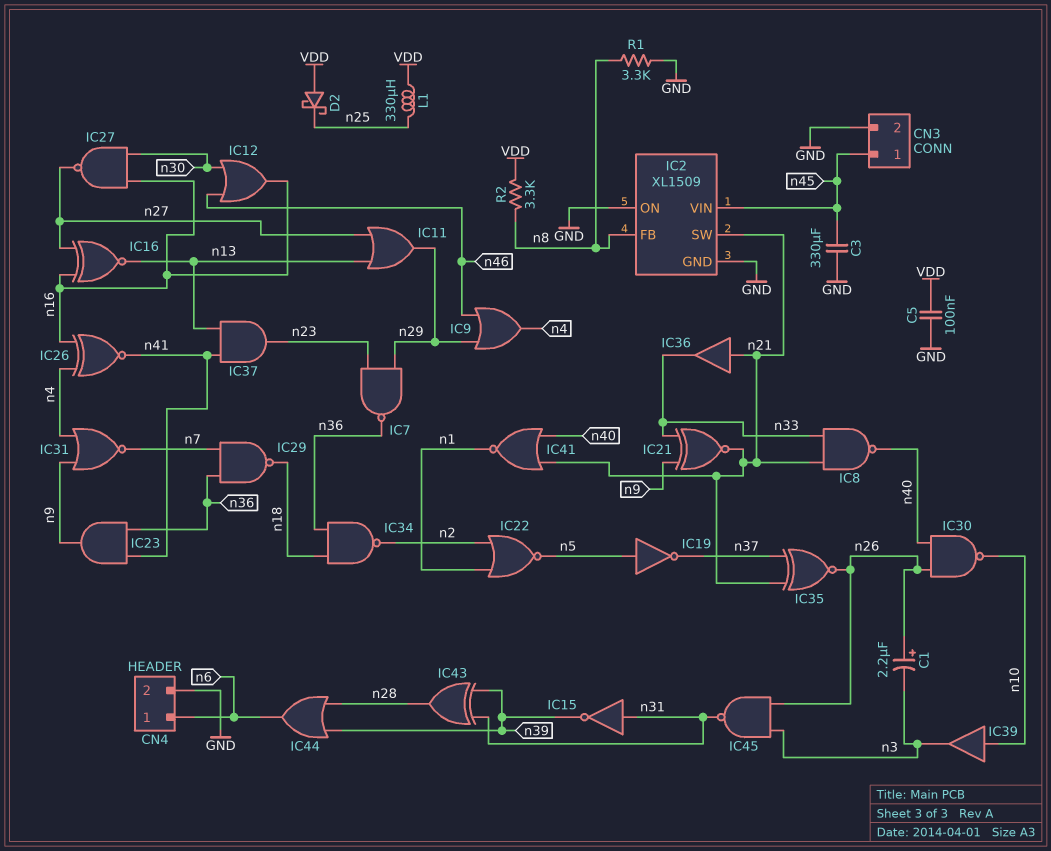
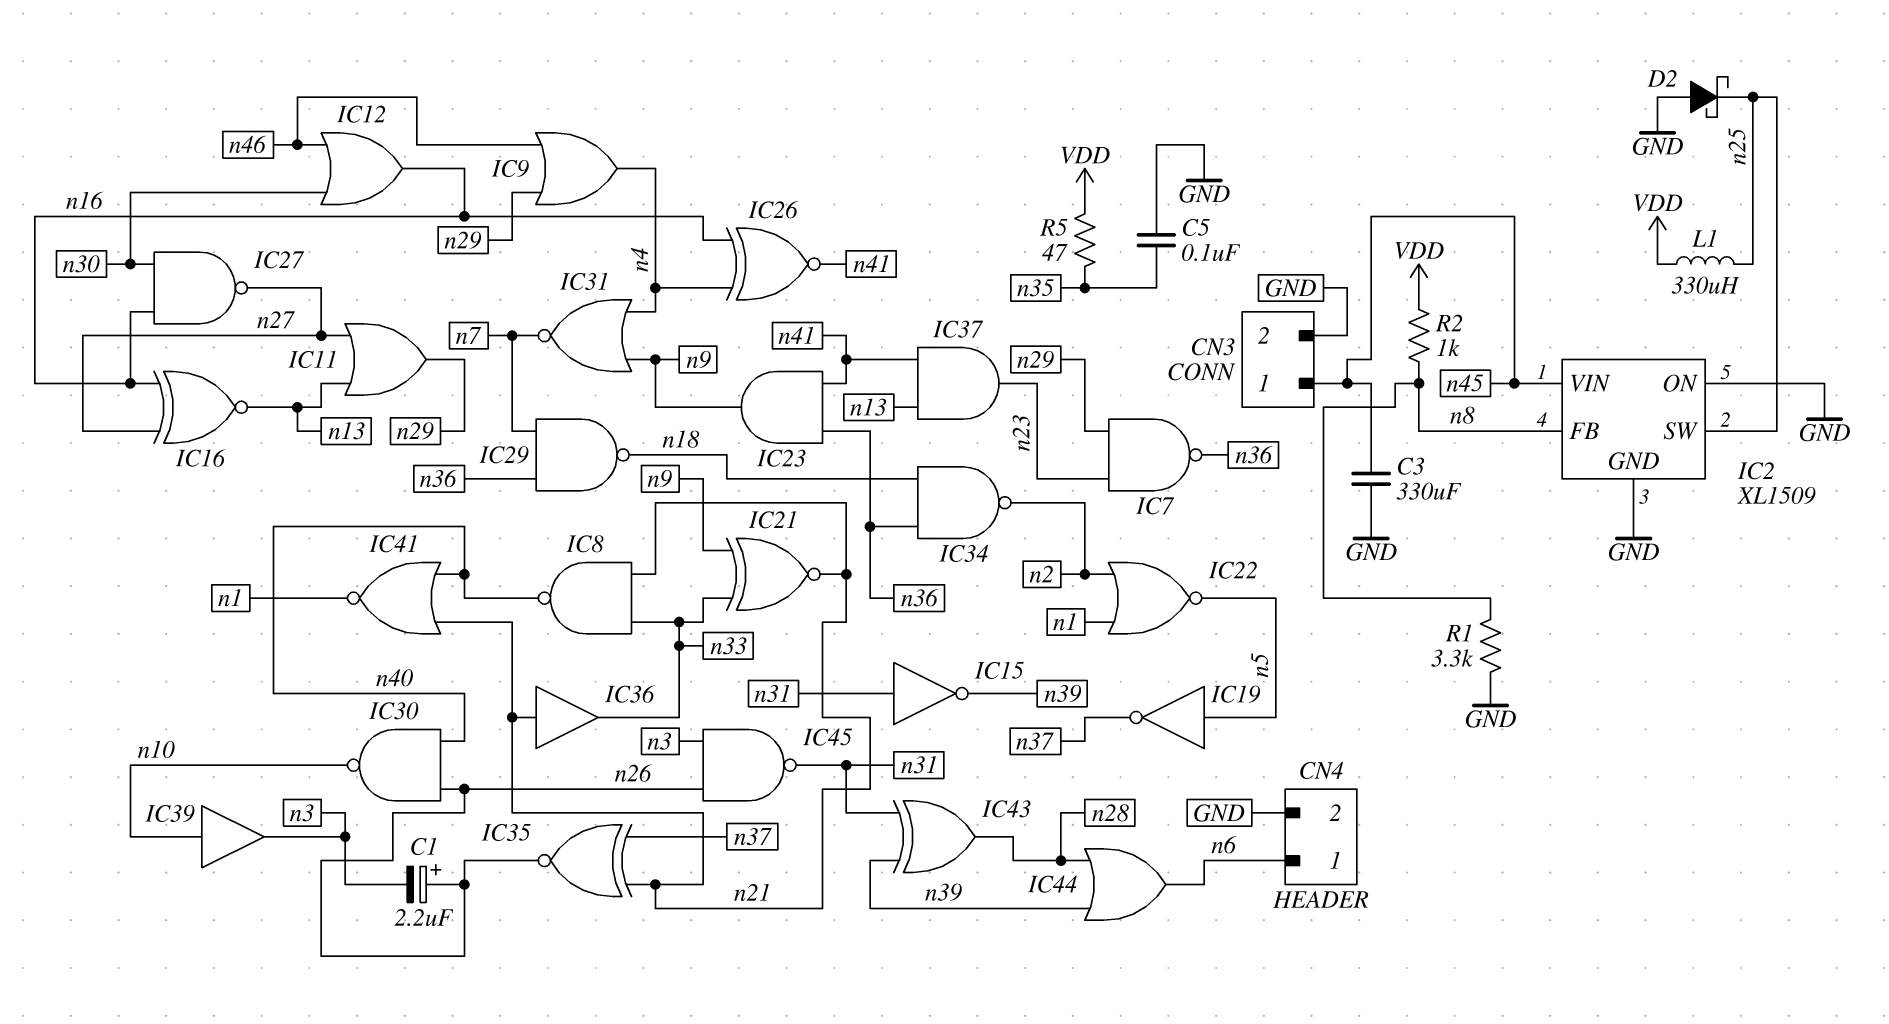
C5: 100nF (GND, VDD) -> 100nF (GND, n35)
D2: schottky (A VDD, K n25) -> schottky (A GND, K n25)
IC2 pin SW: n21 -> n25
R2: 3.3k (VDD, n8) -> 1k (VDD, n8)
R5: none -> 47 (VDD, n35)

